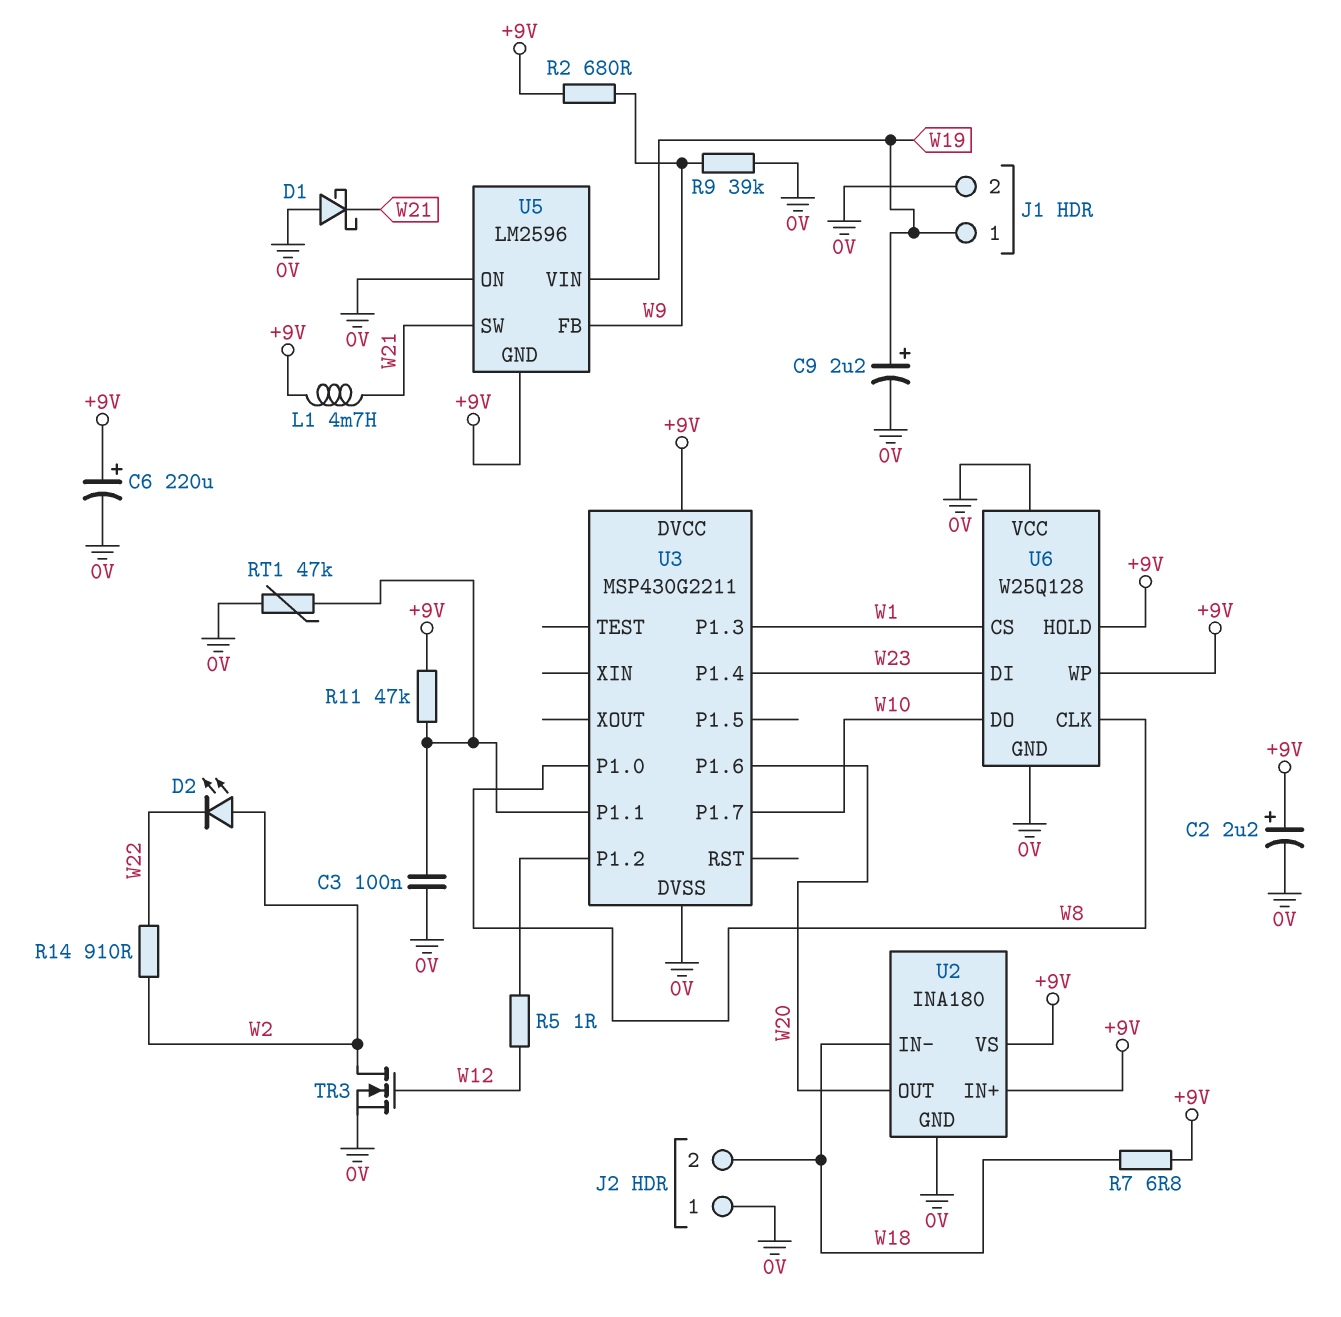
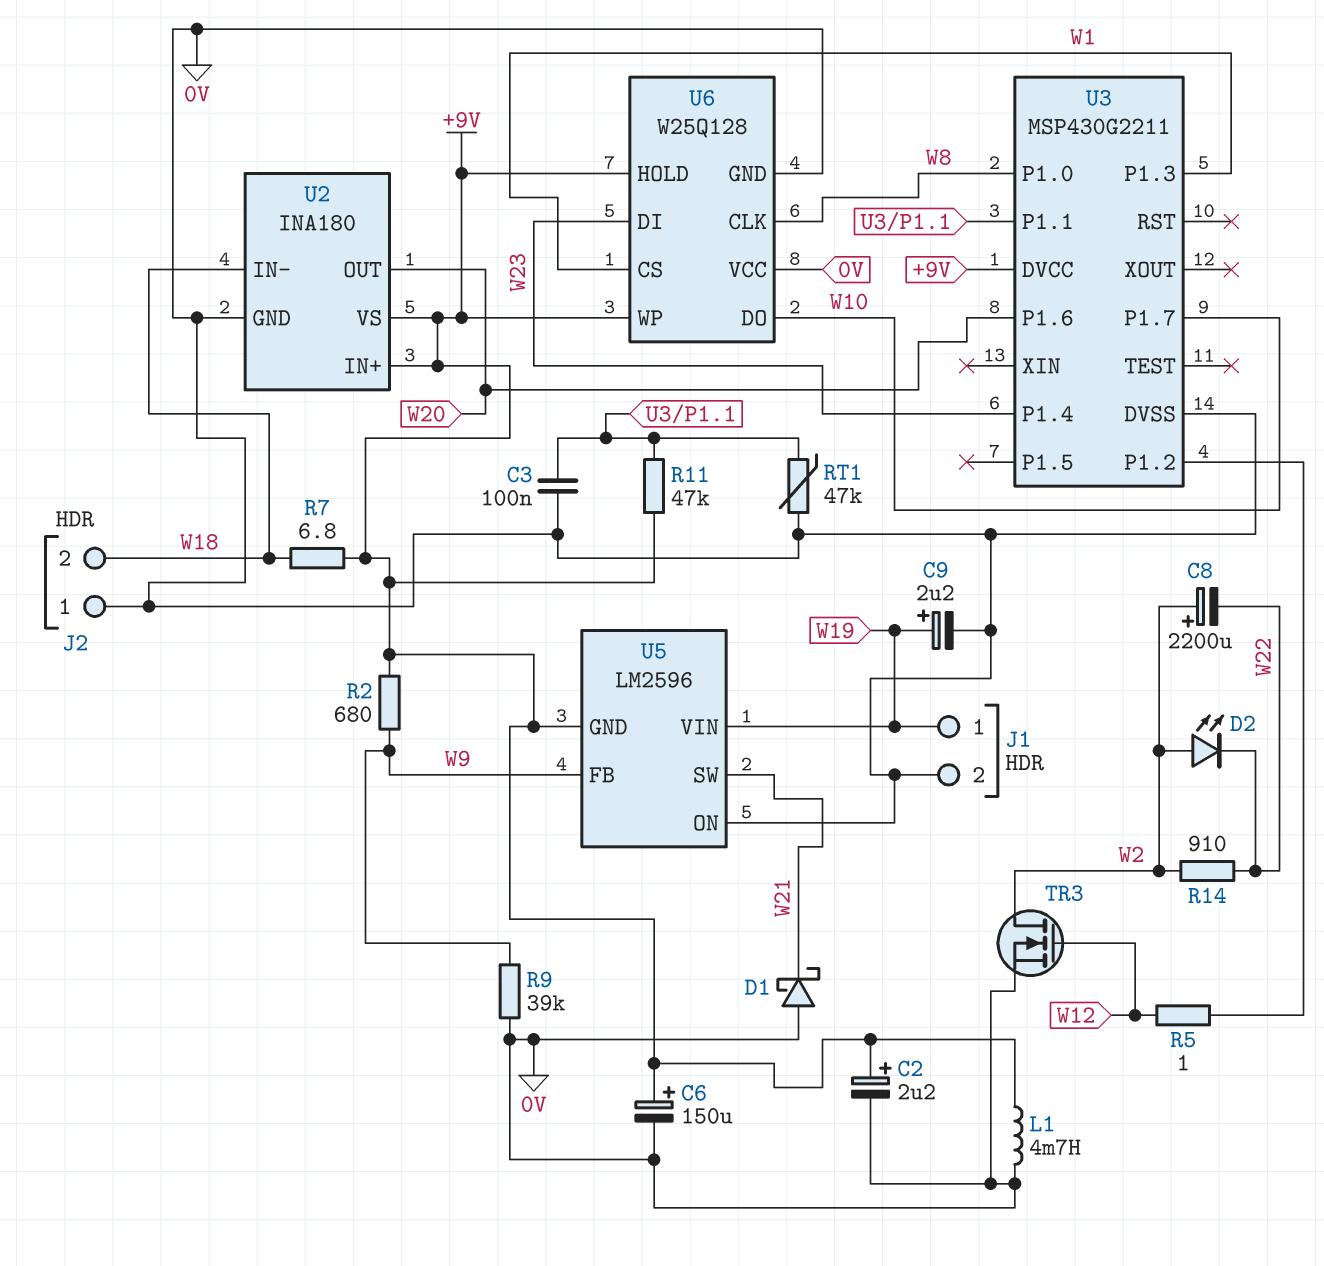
C6: 220uF (plus +9V, minus 0V) -> 150uF (plus +9V, minus 0V)
C8: none -> 2200uF (plus W2, minus W22)
L1: 4.7mH (+9V, W21) -> 4.7mH (+9V, 0V)

